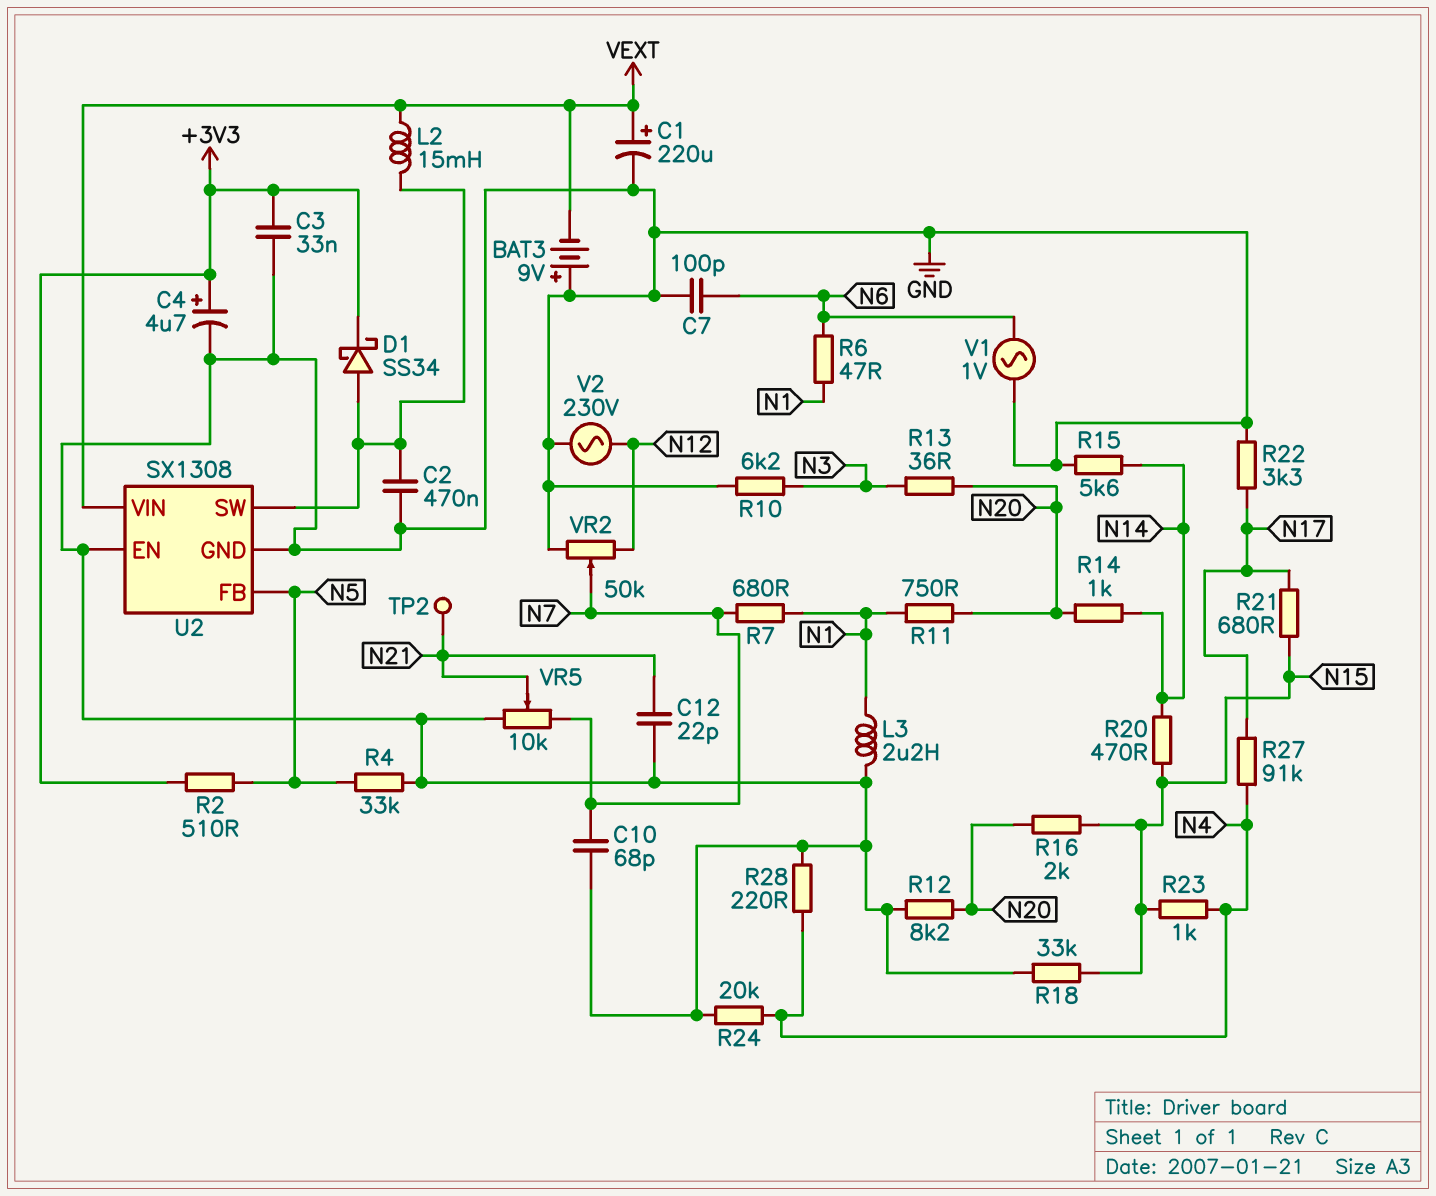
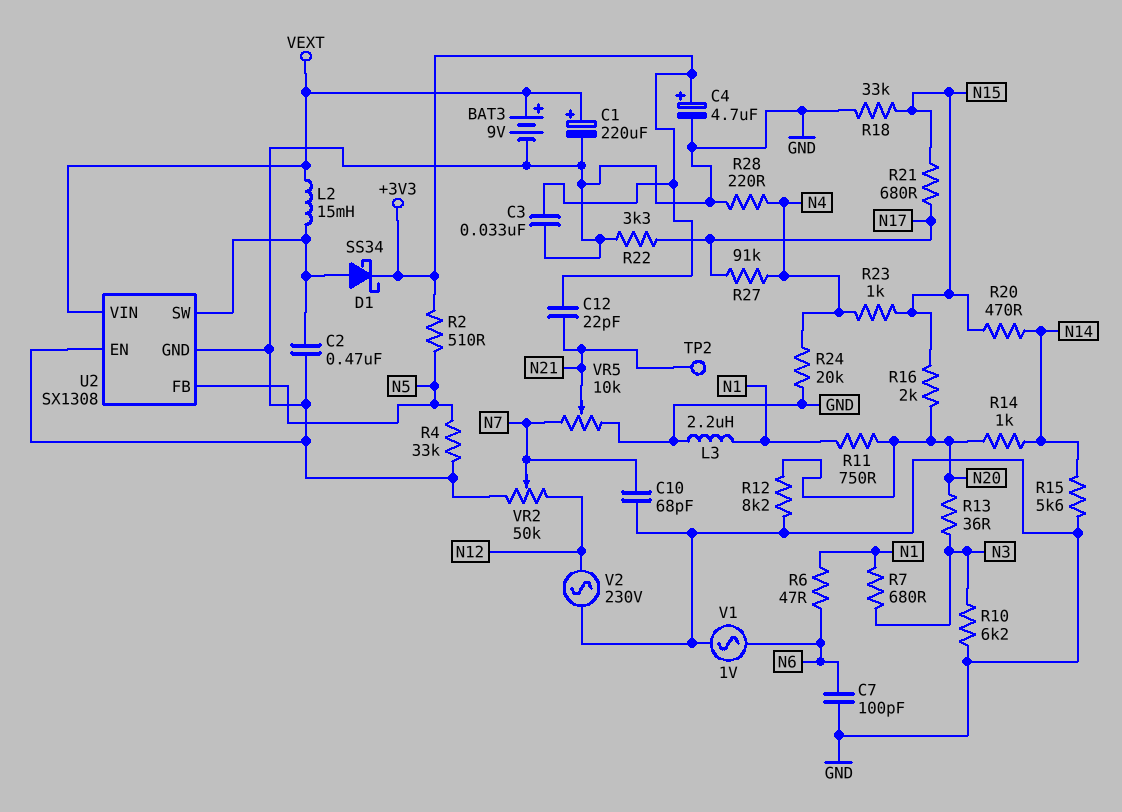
BAT3: 9V (plus GND, minus VEXT) -> 9V (plus VEXT, minus GND)
C12: 22pF (GND, N21) -> 22pF (+3V3, N21)
R7: 680 (N1, N7) -> 680 (N1, N3)

